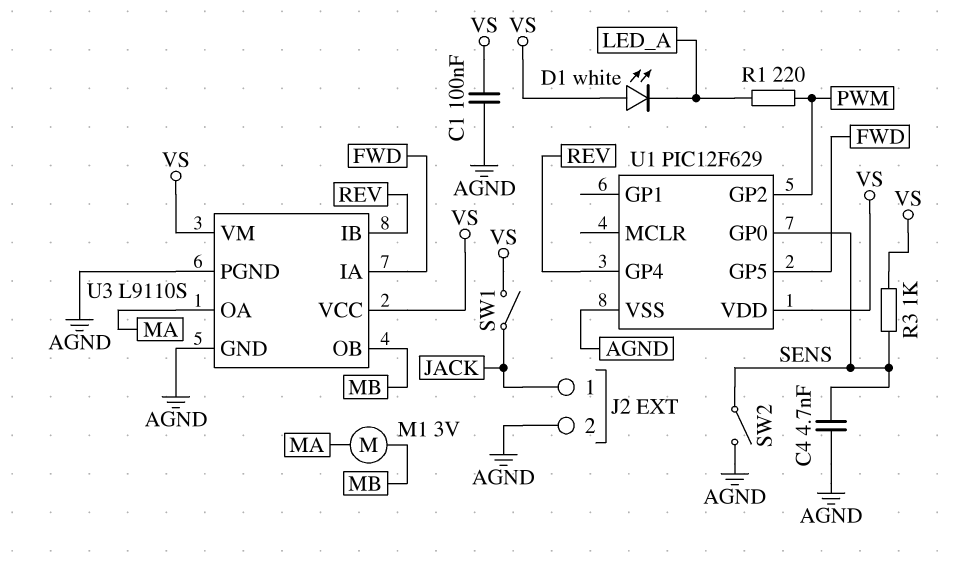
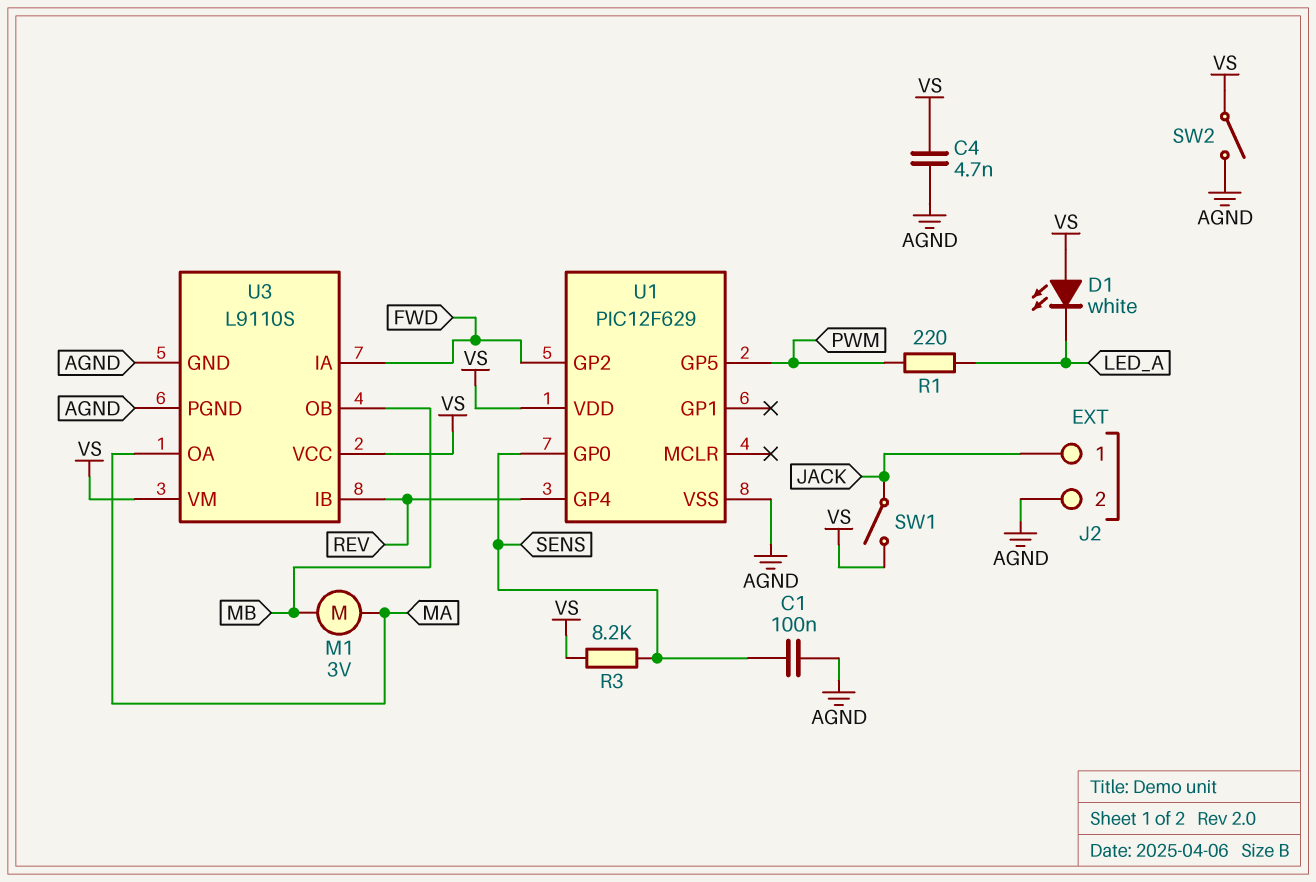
C1: 100nF (AGND, VS) -> 100nF (AGND, SENS)
C4: 4.7nF (AGND, SENS) -> 4.7nF (AGND, VS)
R3: 1k (SENS, VS) -> 8.2k (SENS, VS)
SW2: switch (AGND, SENS) -> switch (AGND, VS)
U1 pin GP2: PWM -> FWD
U1 pin GP5: FWD -> PWM

